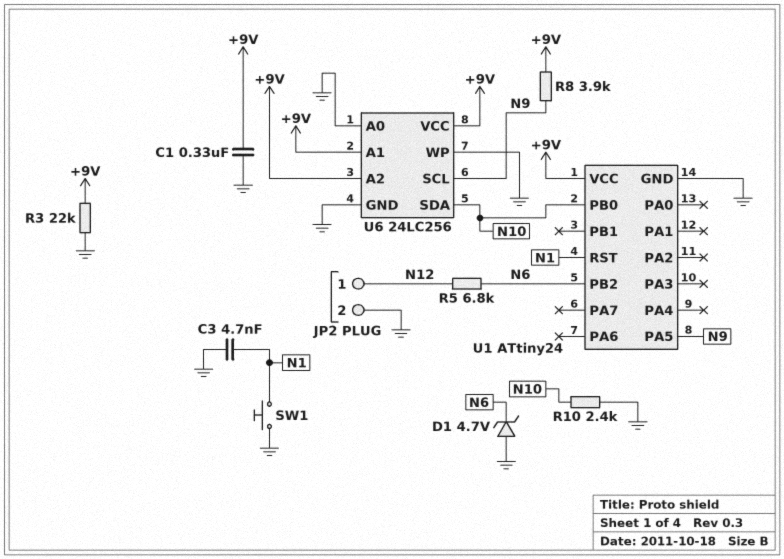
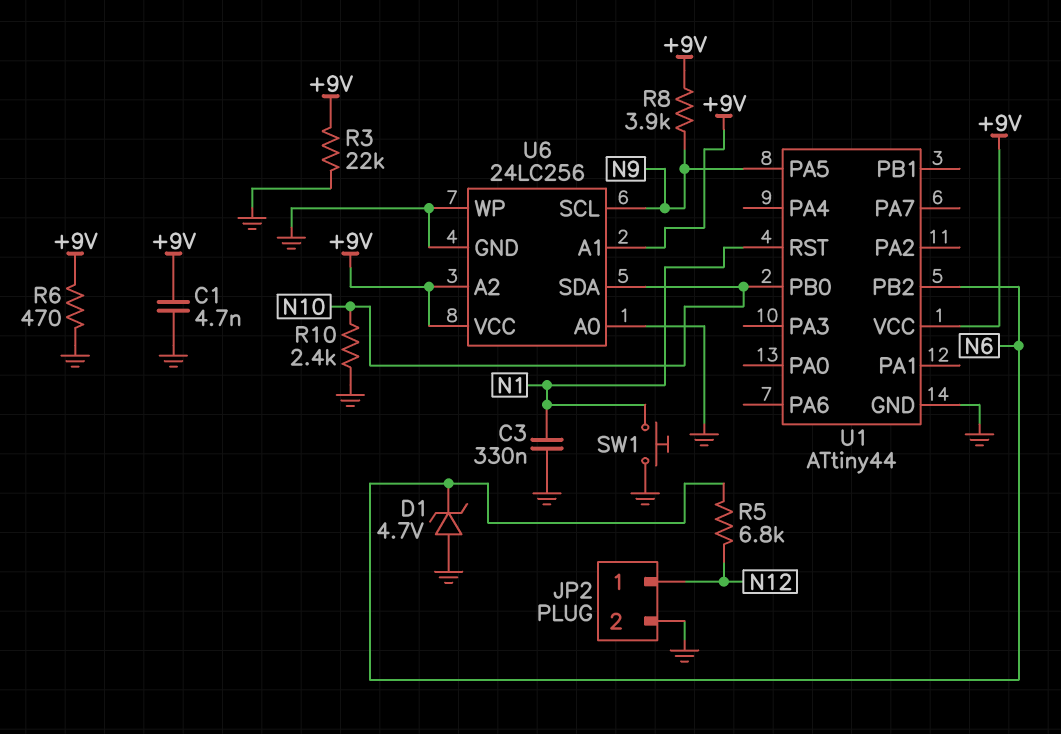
C1: 330nF (+9V, GND) -> 4.7nF (+9V, GND)
C3: 4.7nF (GND, N1) -> 330nF (GND, N1)
R6: none -> 470 (+9V, GND)
U1: ATtiny24 -> ATtiny44

